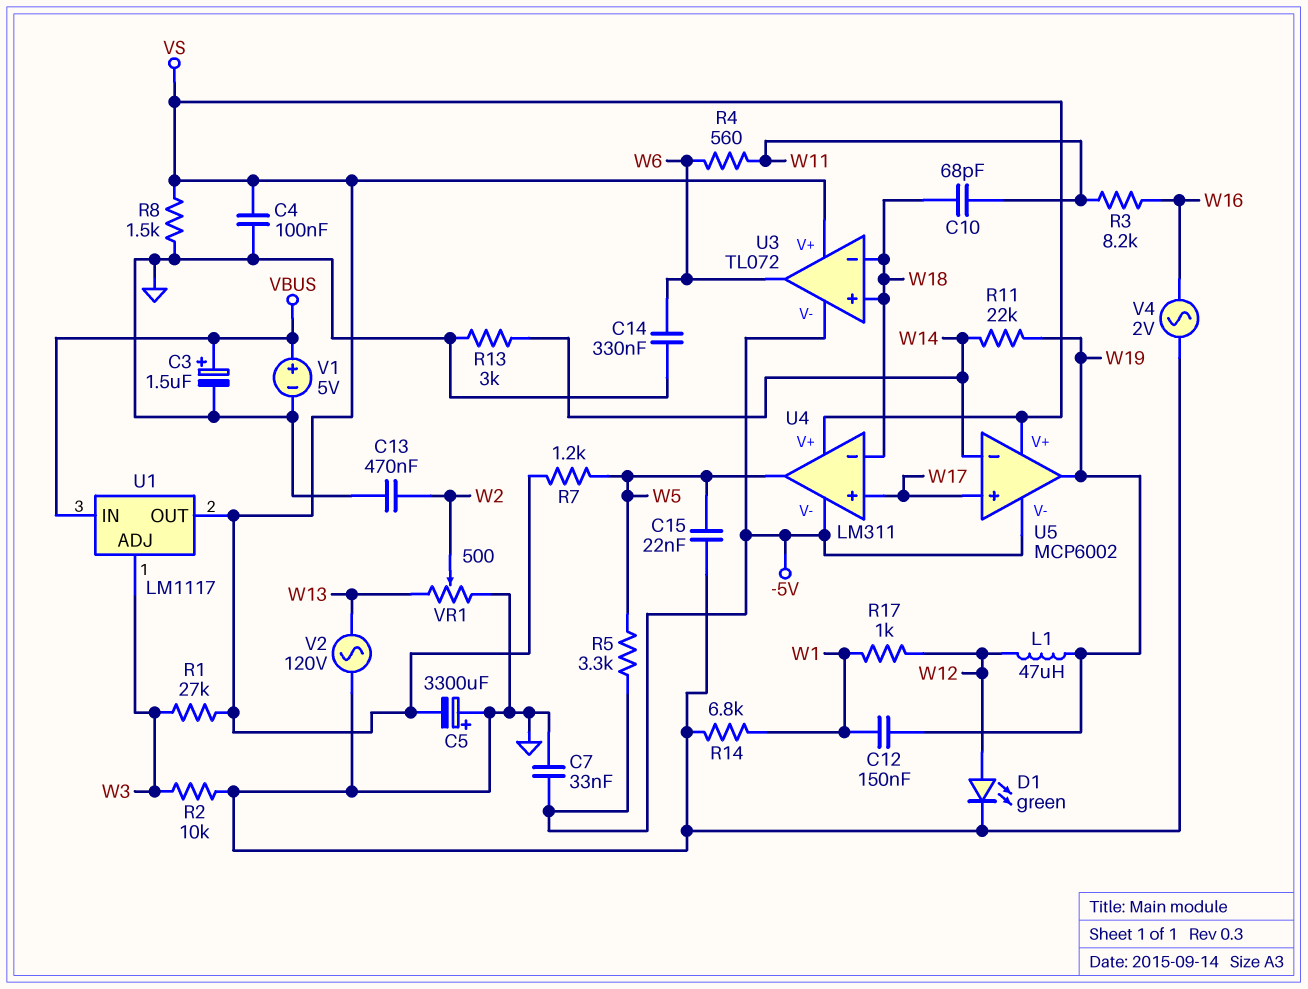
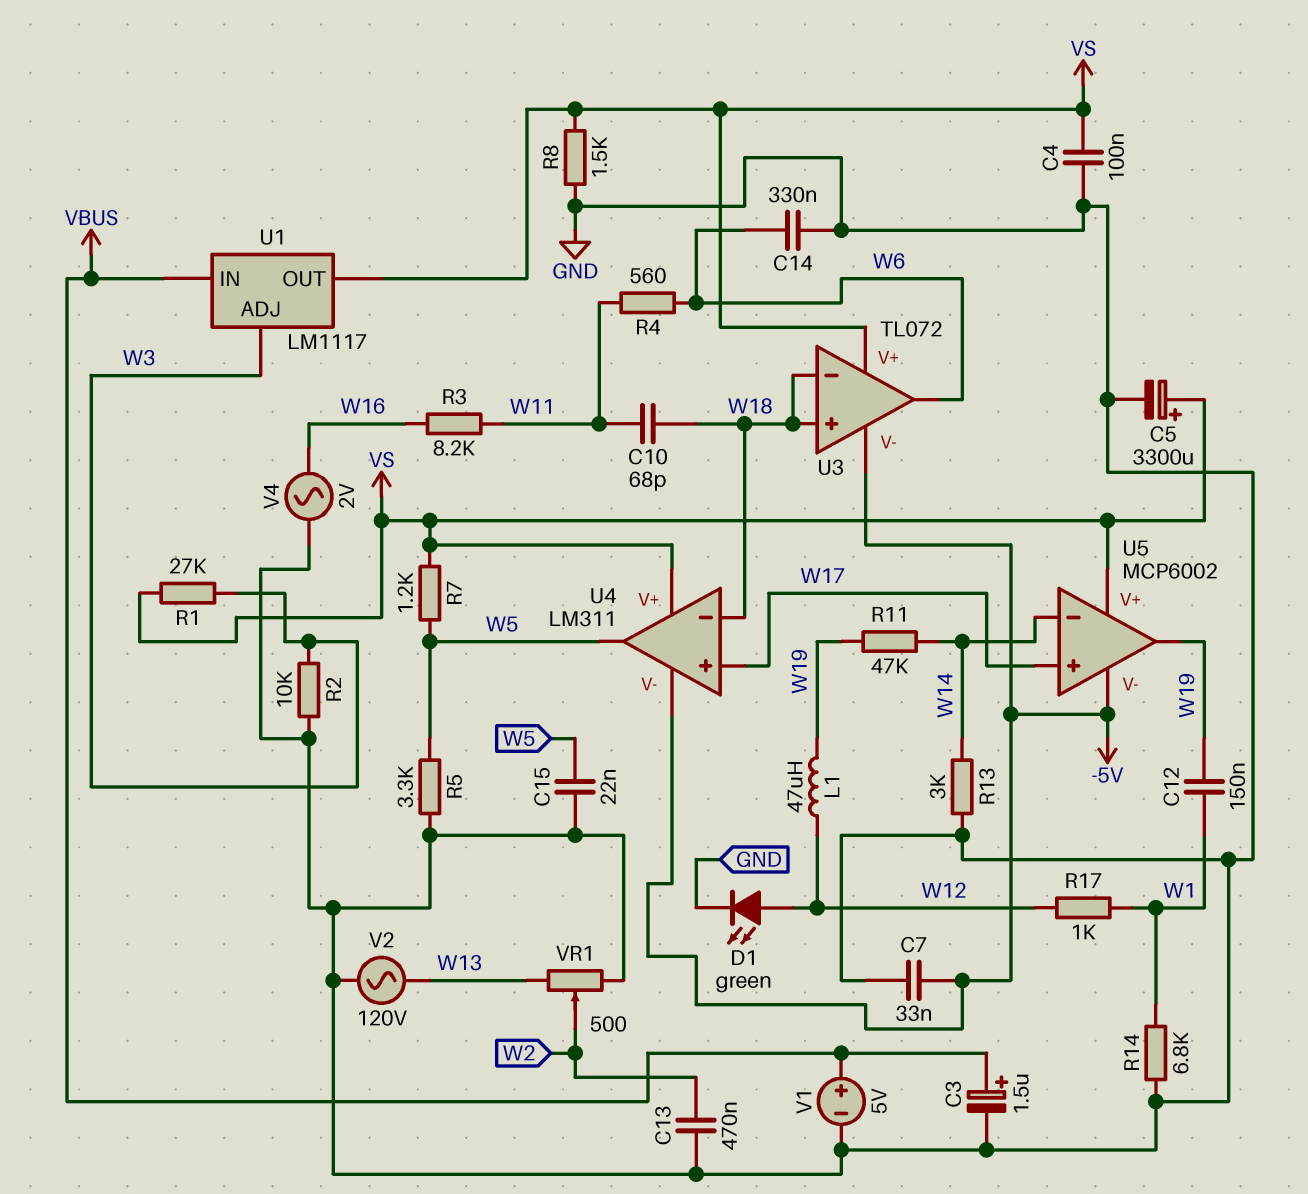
C5: 3300uF (plus GND, minus VS) -> 3300uF (plus VS, minus GND)
R5: 3.3k (-5V, W5) -> 3.3k (GND, W5)
R11: 22k (W14, W19) -> 47k (W14, W19)

